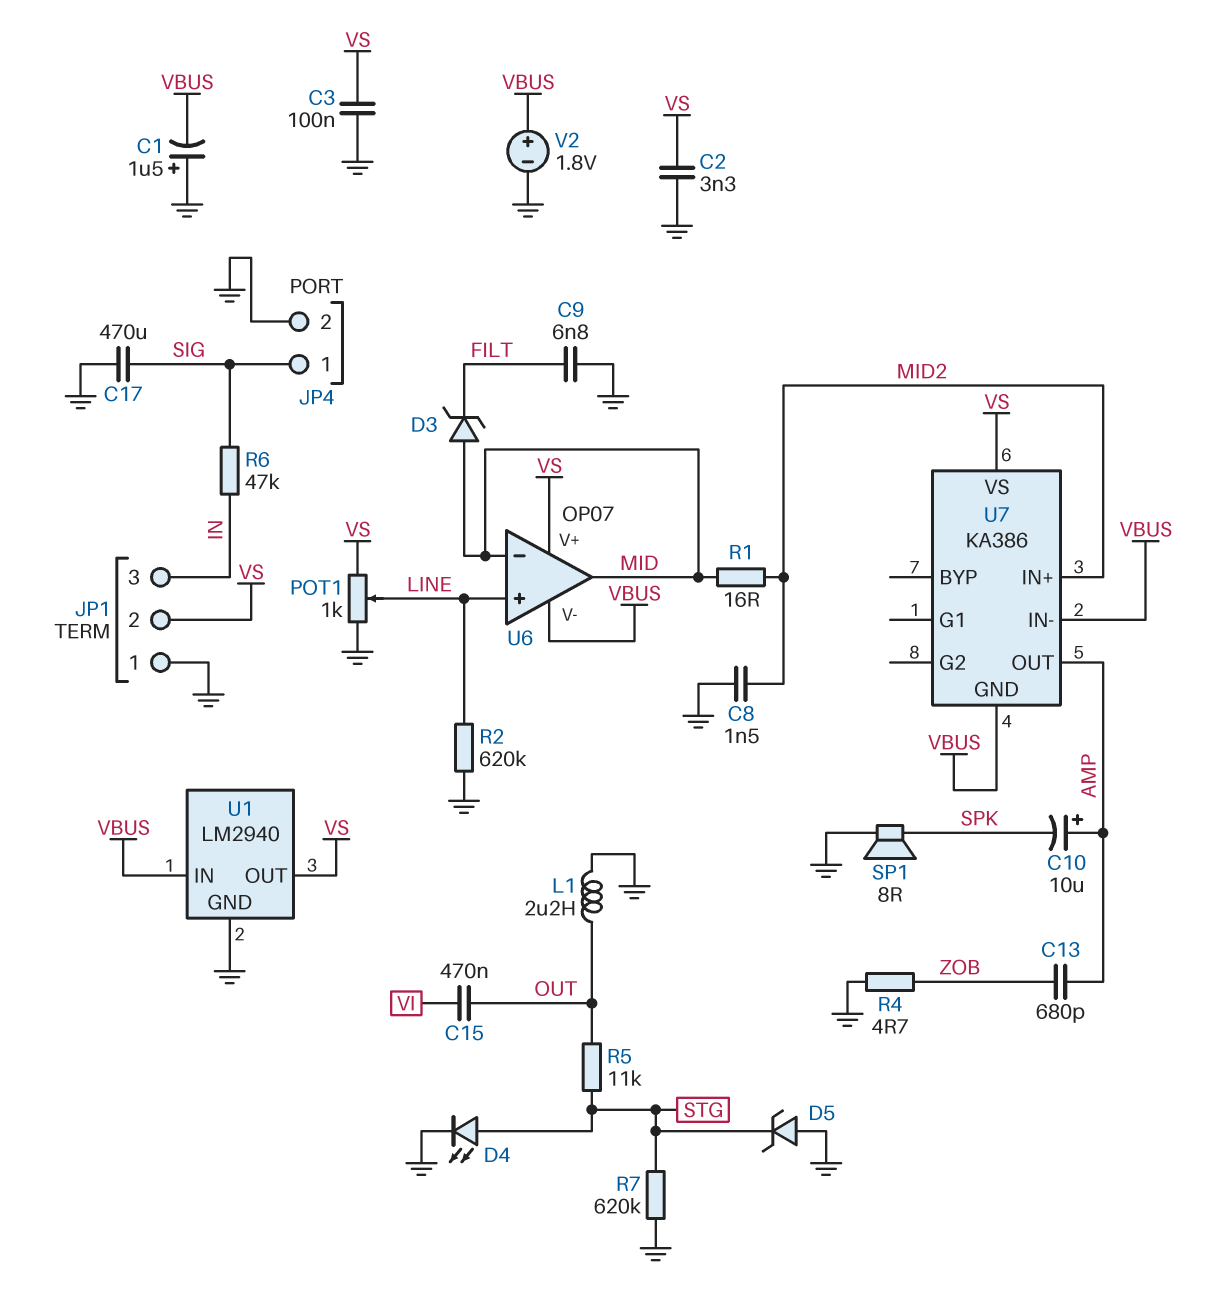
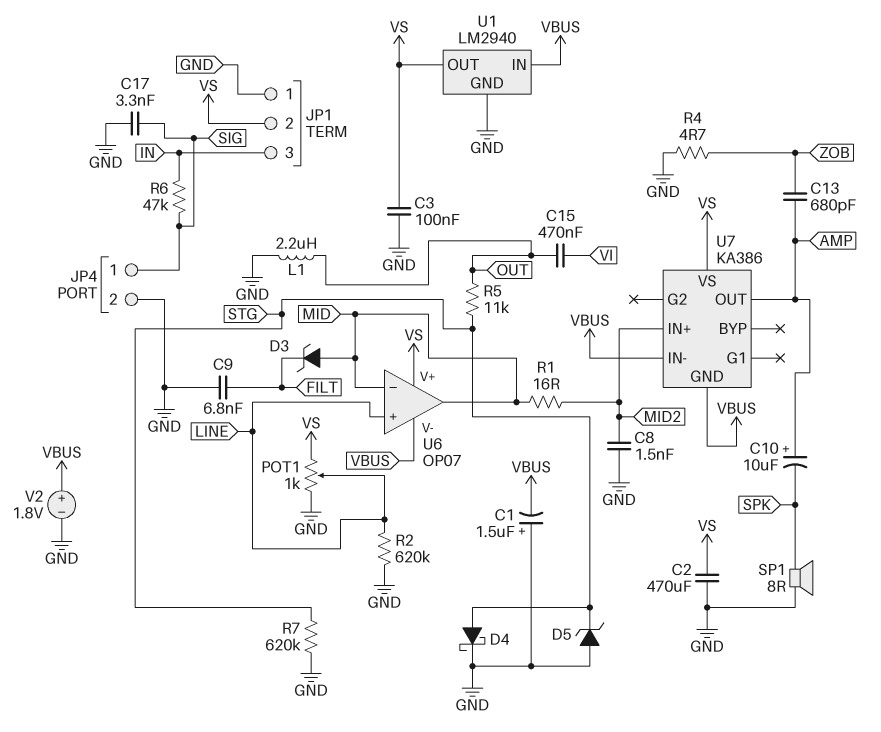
C2: 3.3nF (GND, VS) -> 470uF (GND, VS)
C17: 470uF (GND, SIG) -> 3.3nF (GND, SIG)
D4: LED (A STG, K GND) -> schottky (A STG, K GND)

